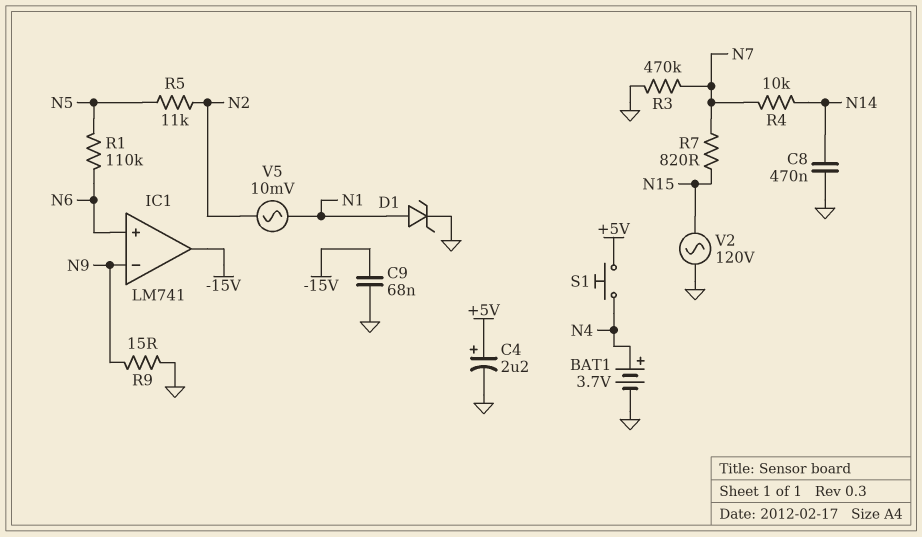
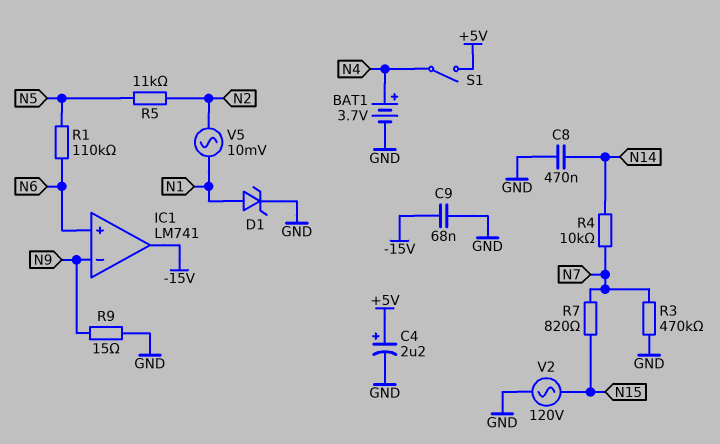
S1: button (+5V, N4) -> switch (+5V, N4)

